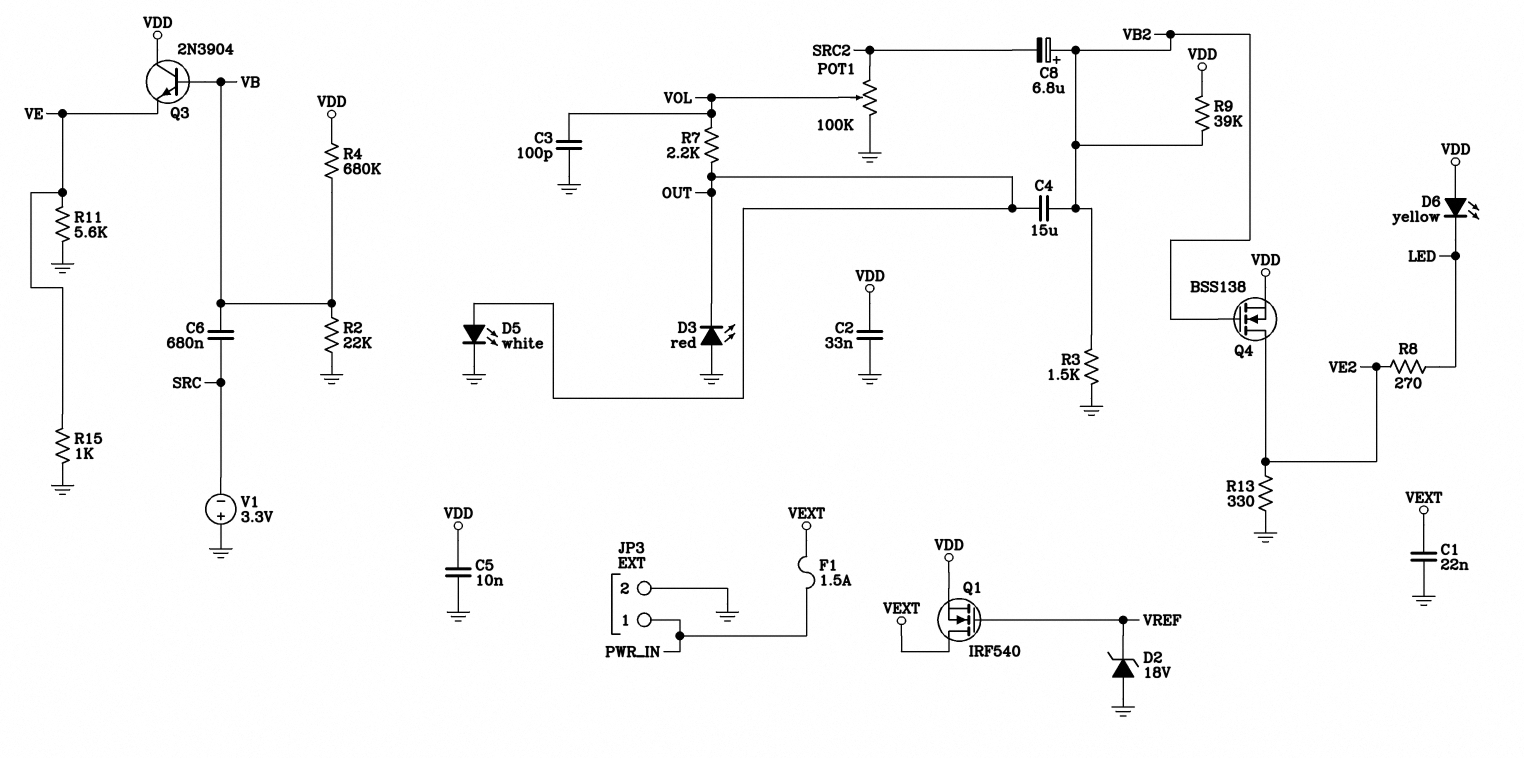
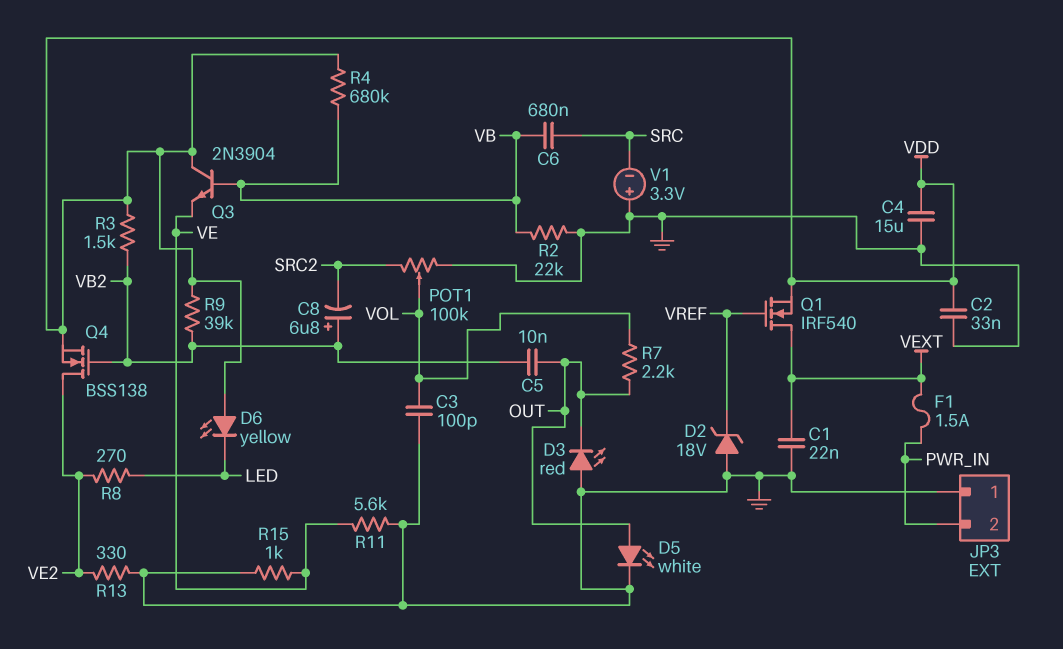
C4: 15uF (OUT, VB2) -> 15uF (GND, VDD)
C5: 10nF (GND, VDD) -> 10nF (OUT, VB2)
JP3 pin 1: PWR_IN -> GND
JP3 pin 2: GND -> PWR_IN
R3: 1.5k (GND, VB2) -> 1.5k (VB2, VDD)

